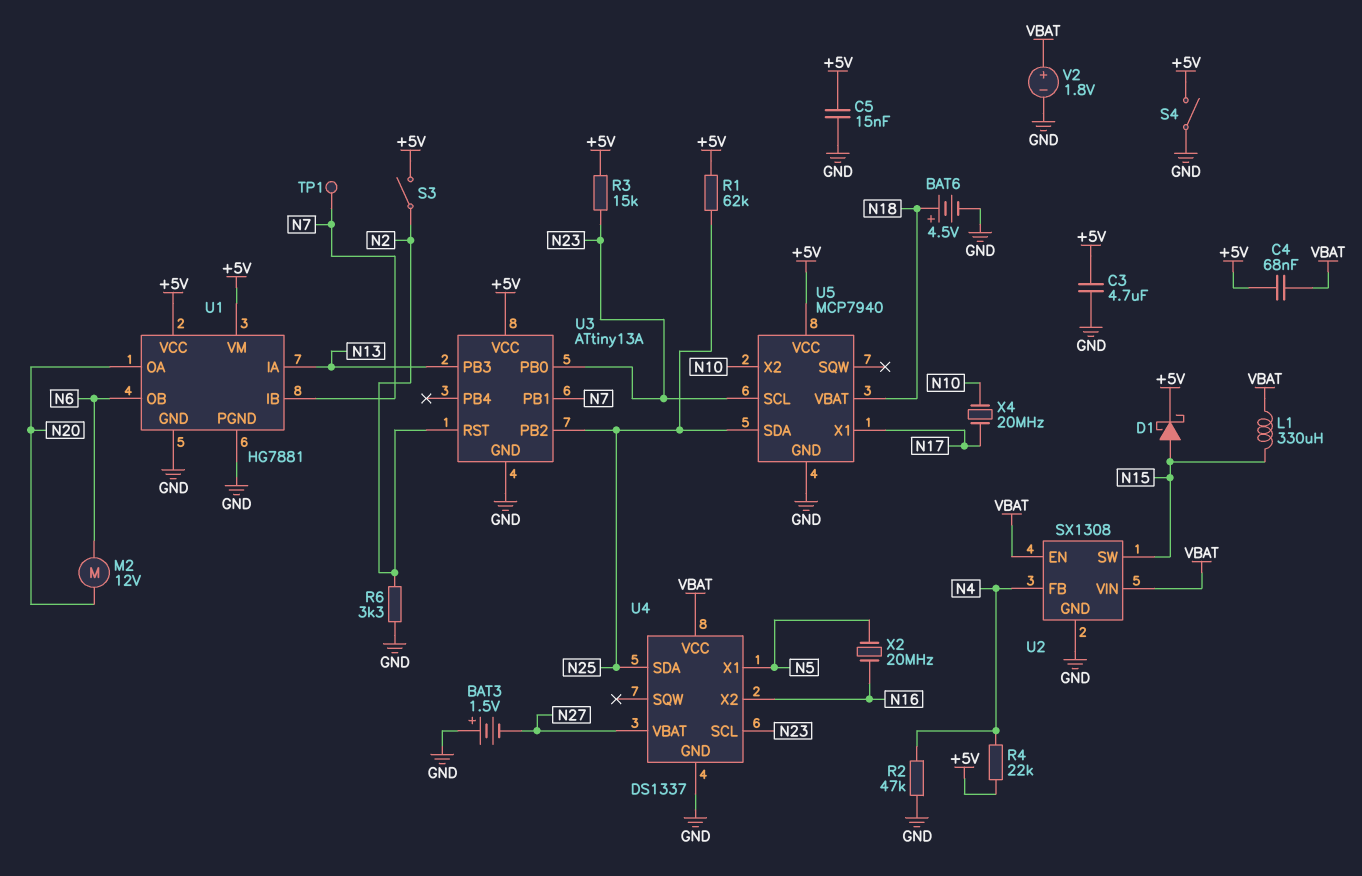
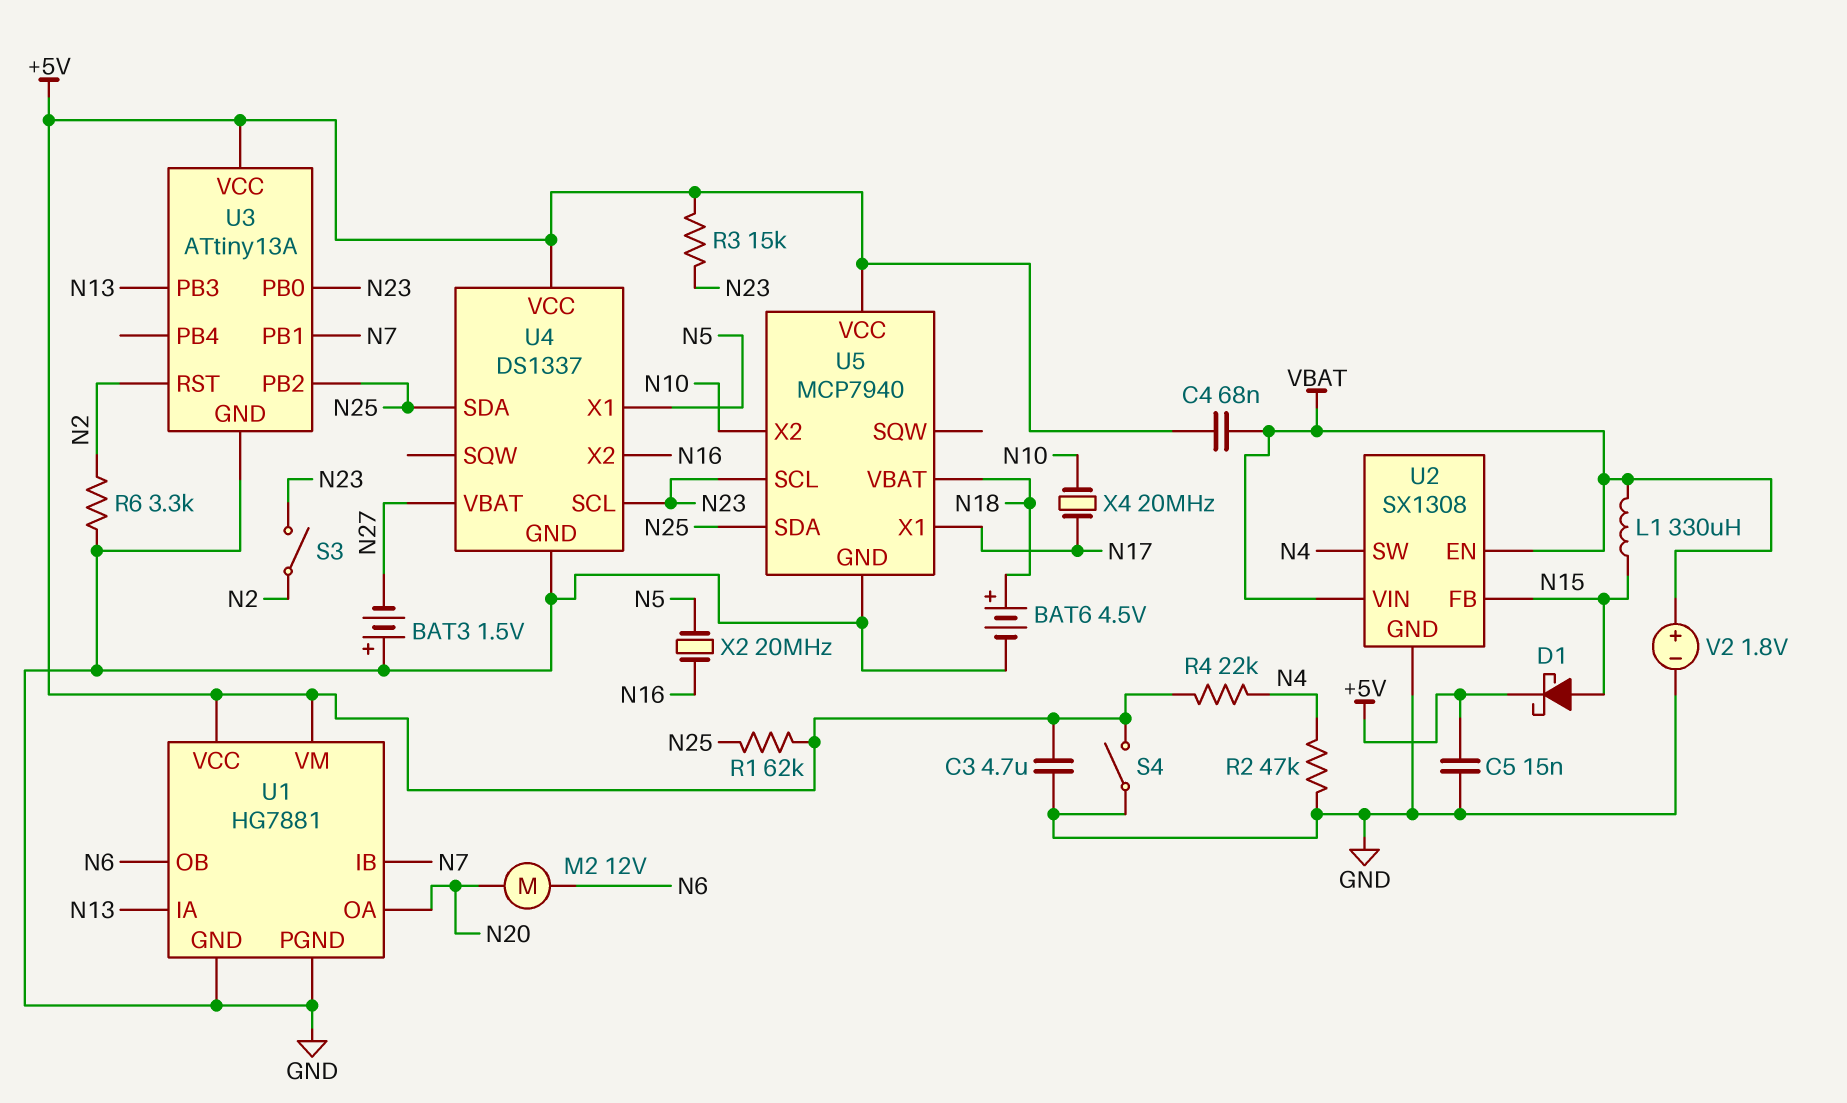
S3: switch (+5V, N2) -> switch (N2, N23)
TP1: test point (N7) -> none
U2 pin FB: N4 -> N15
U2 pin SW: N15 -> N4
U4 pin VCC: VBAT -> +5V

